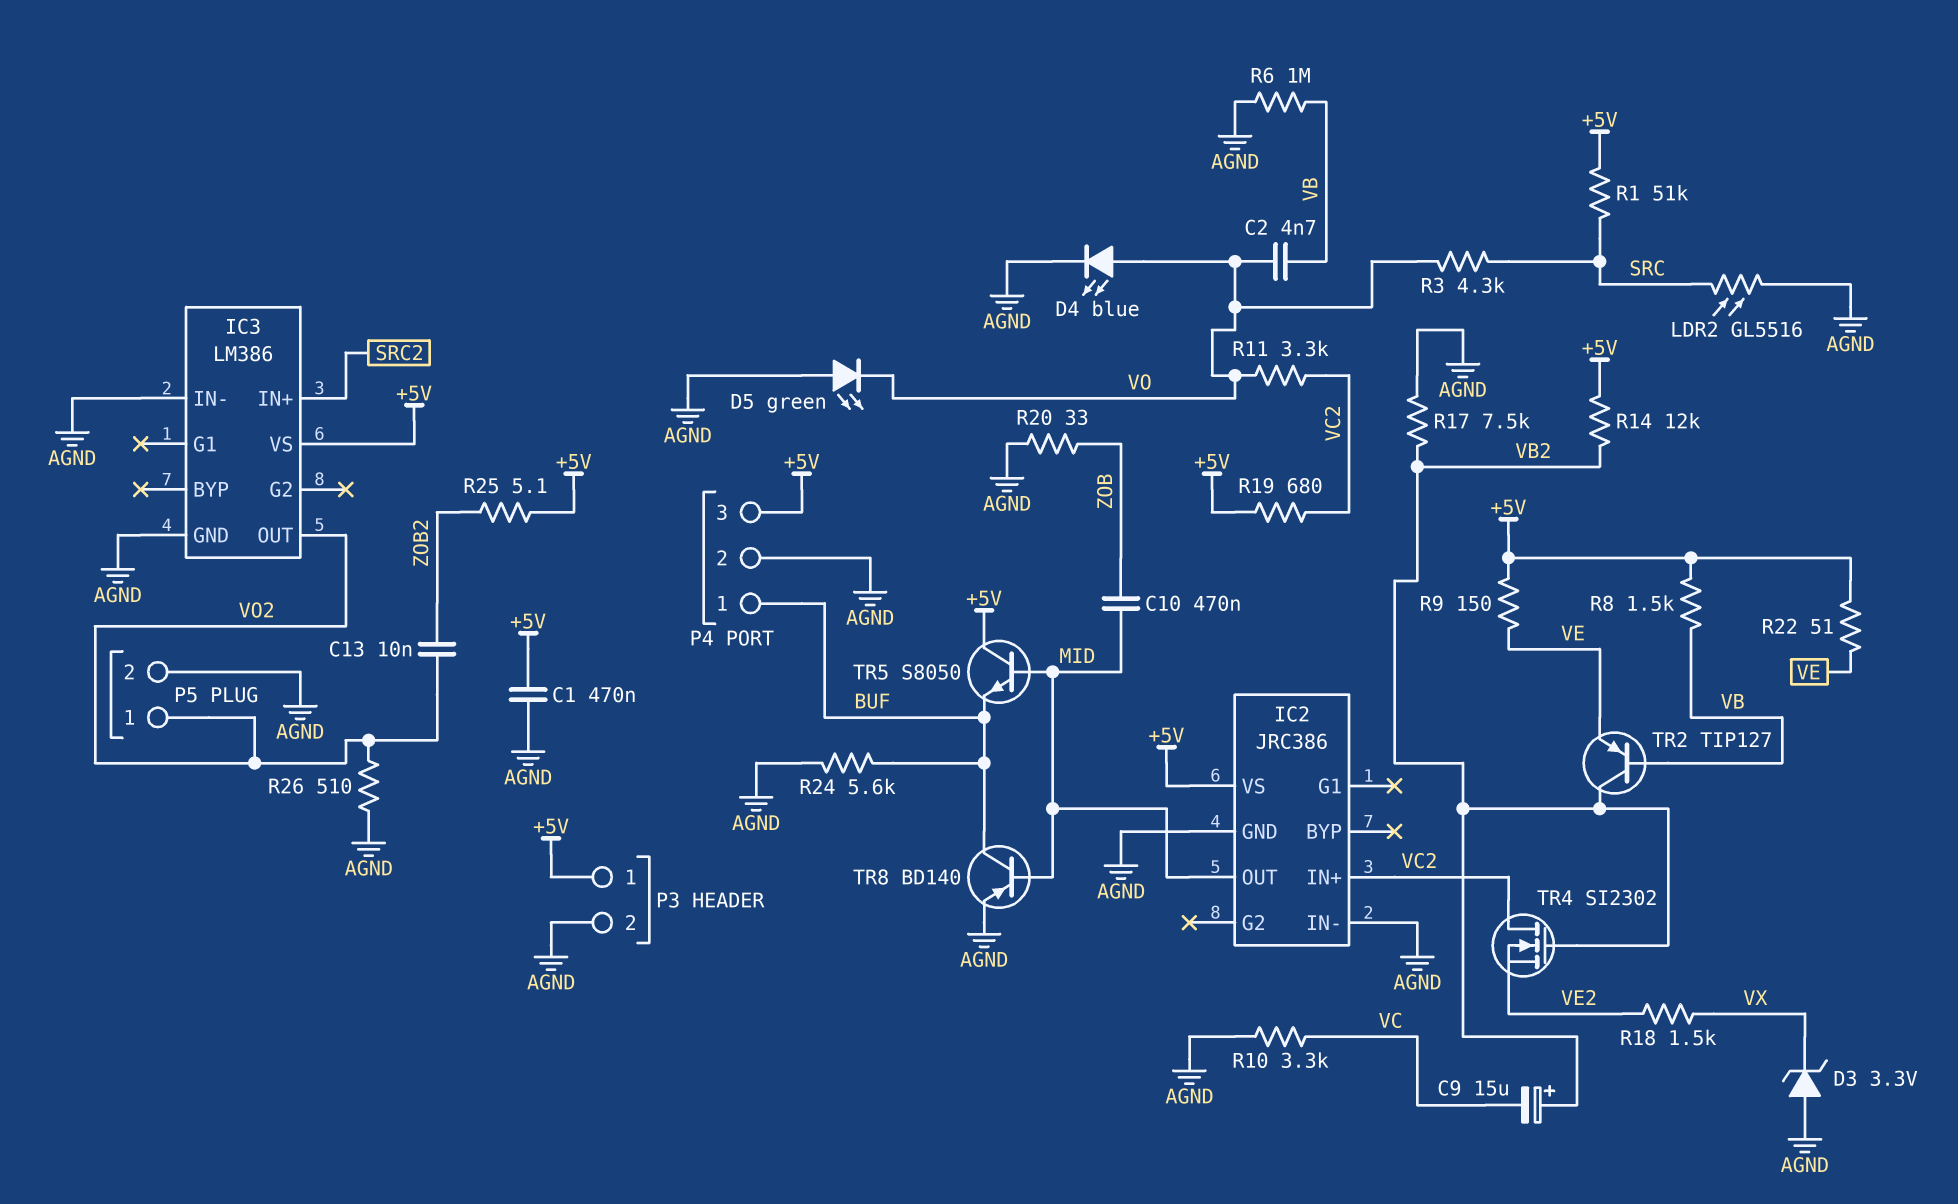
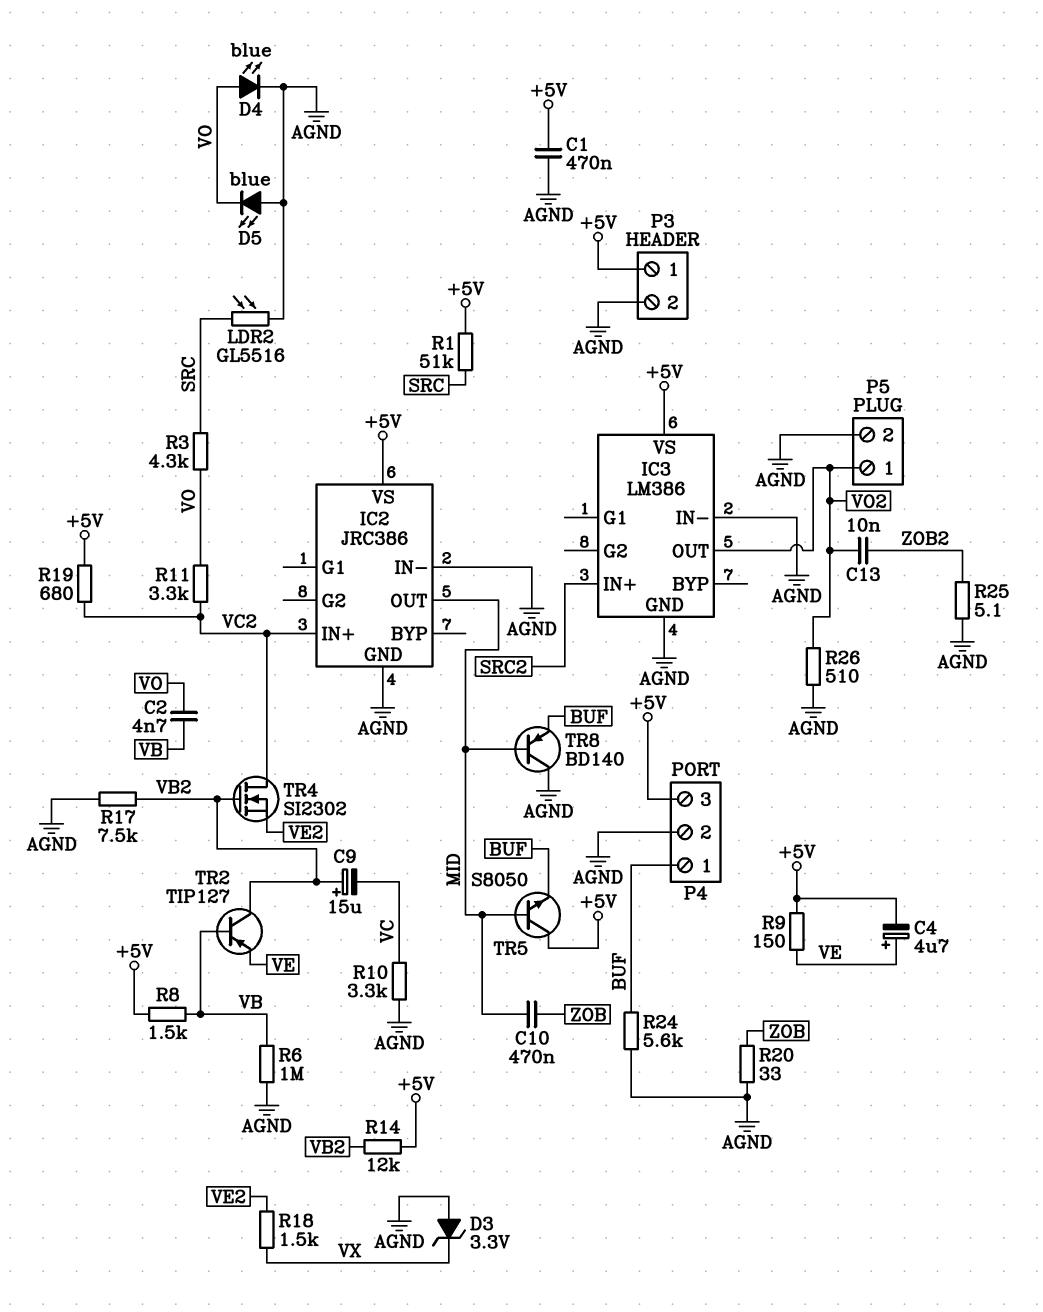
C4: none -> 4.7uF (plus VE, minus +5V)
D5: LED green (A AGND, K VO) -> LED blue (A AGND, K VO)
R22: 51 (+5V, VE) -> none
R25: 5.1 (+5V, ZOB2) -> 5.1 (AGND, ZOB2)
TR8: PNP BD140 (B MID, C BUF, E AGND) -> PNP BD140 (B MID, C AGND, E BUF)

